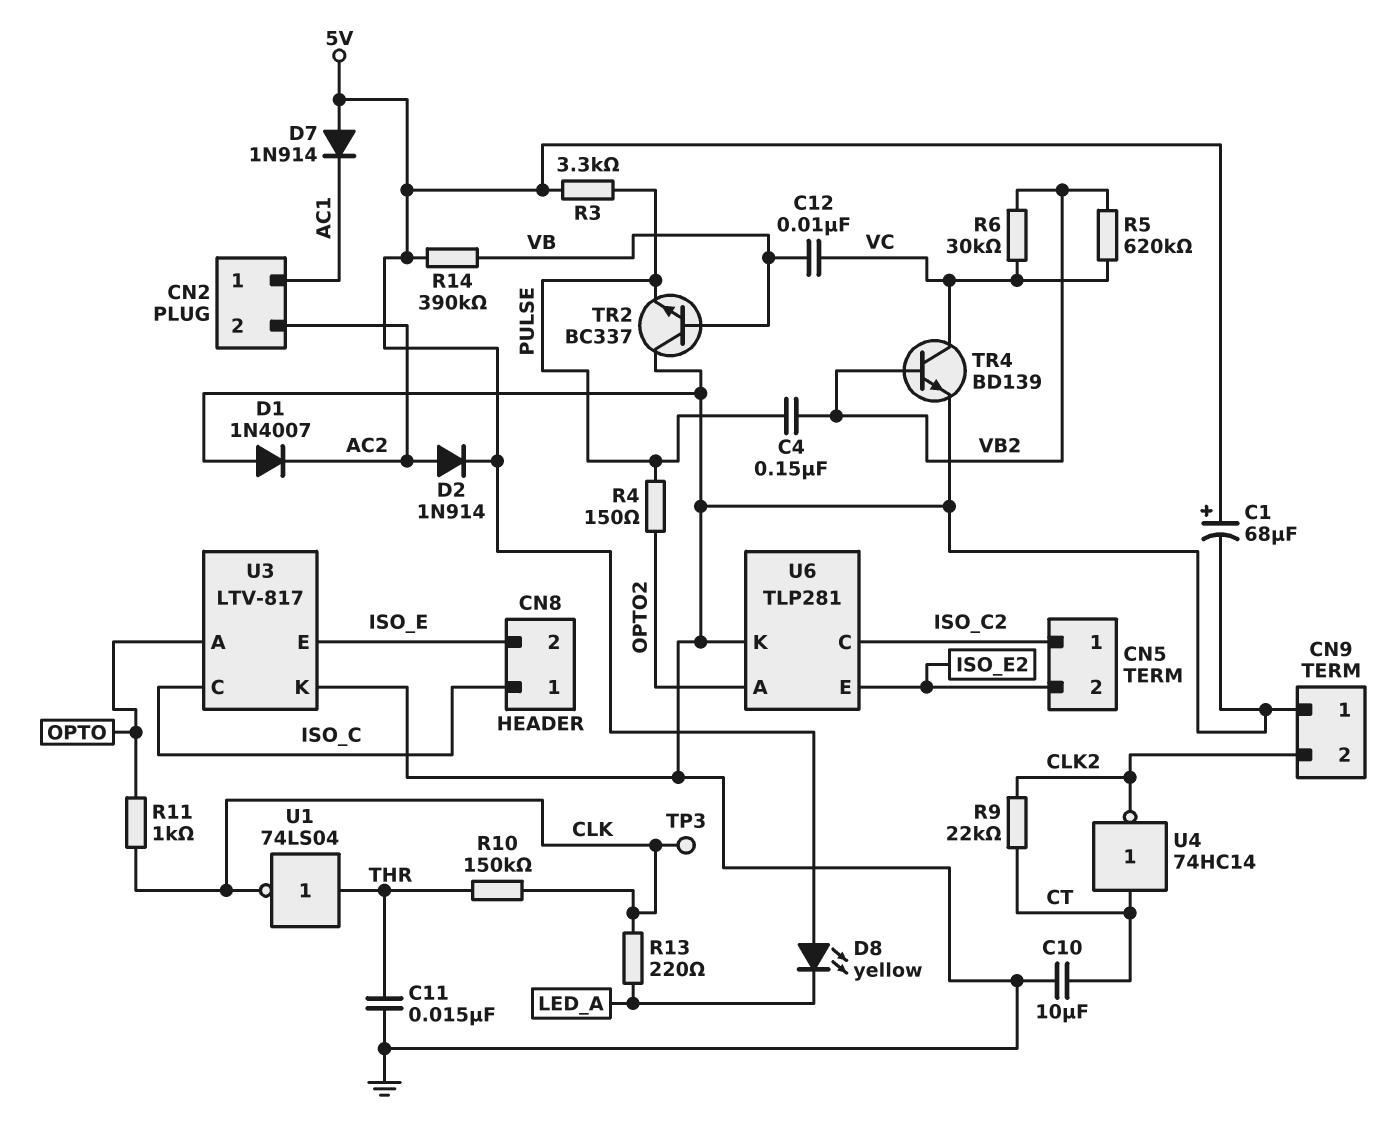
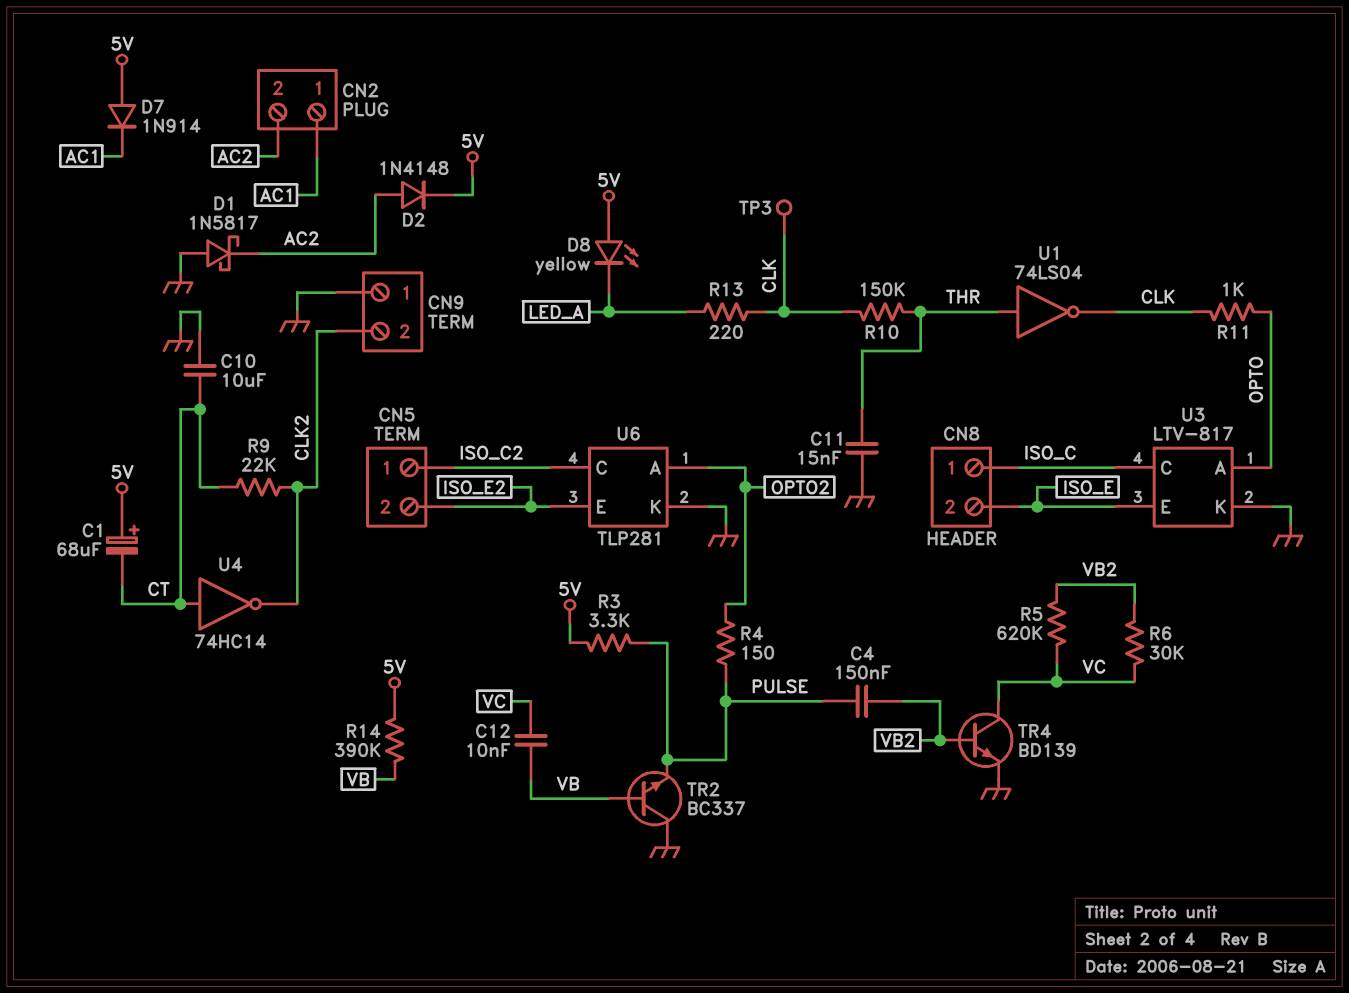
C1: 68uF (plus 5V, minus GND) -> 68uF (plus 5V, minus CT)
D1: diode 1N4007 (A GND, K AC2) -> schottky 1N5817 (A GND, K AC2)
D2: diode 1N914 (A AC2, K 5V) -> diode 1N4148 (A AC2, K 5V)

